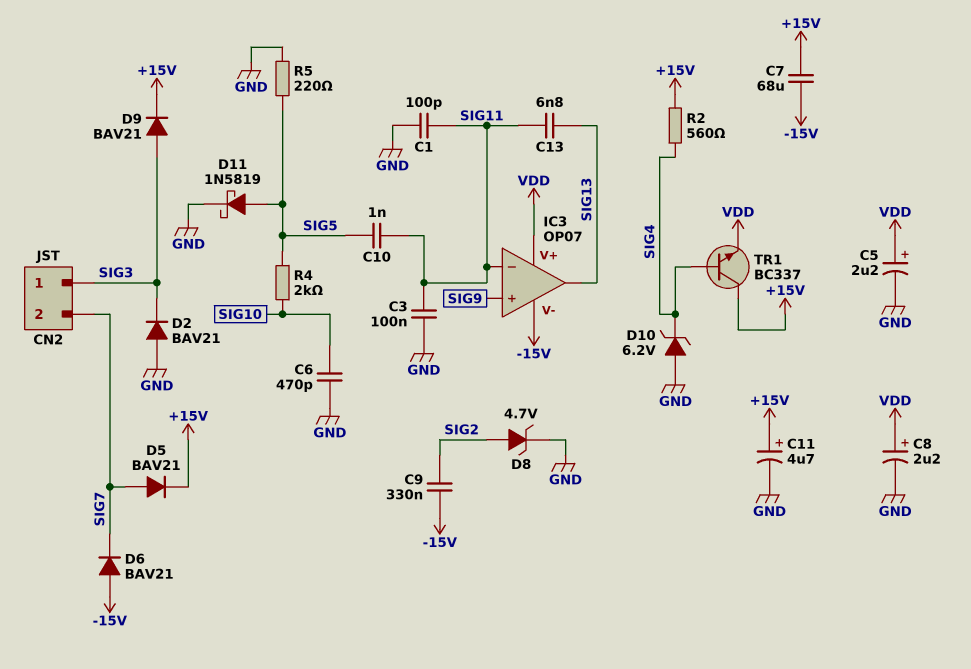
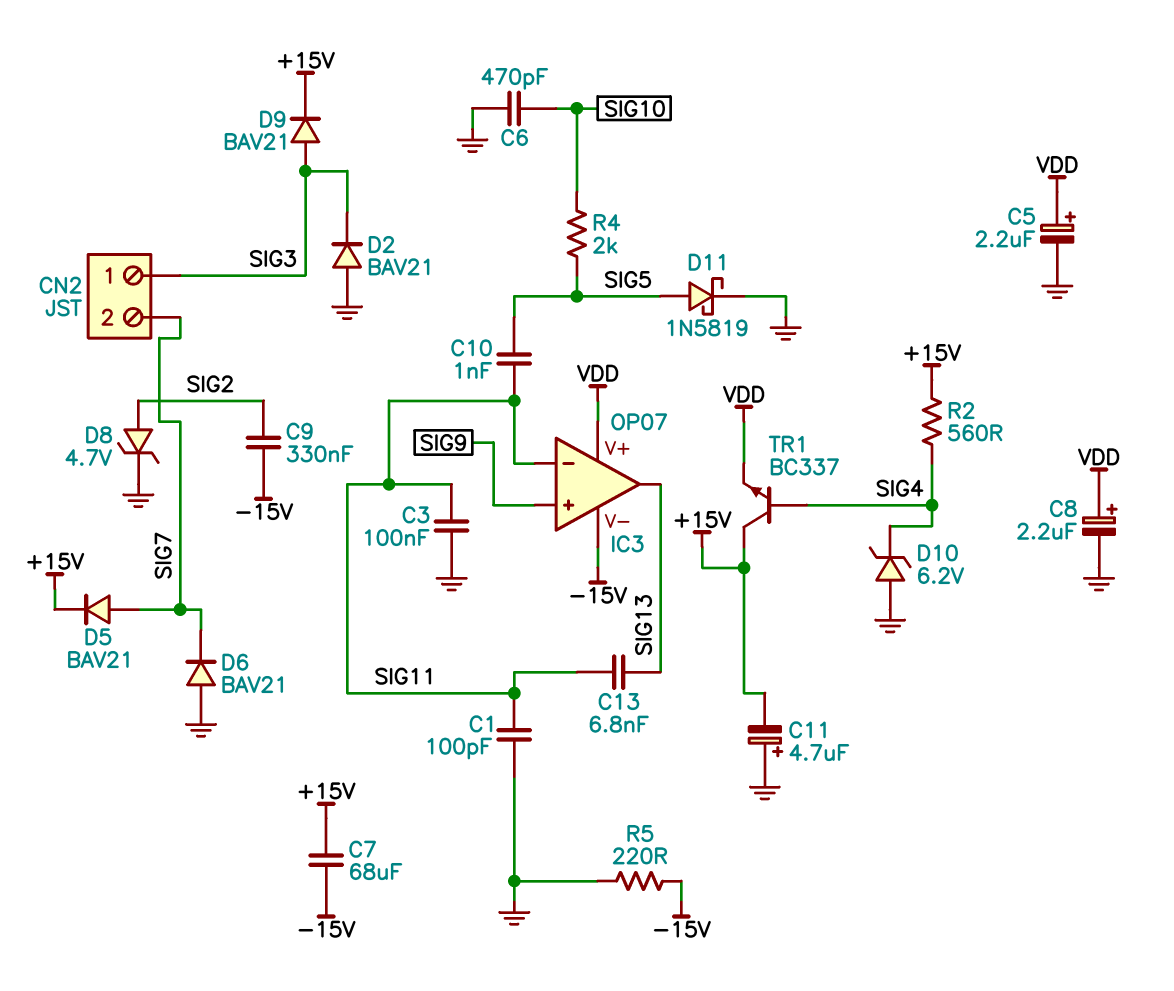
C11: 4.7uF (plus +15V, minus GND) -> 4.7uF (plus GND, minus +15V)
D6: diode BAV21 (A -15V, K SIG7) -> diode BAV21 (A GND, K SIG7)
R5: 220 (GND, SIG5) -> 220 (-15V, GND)

